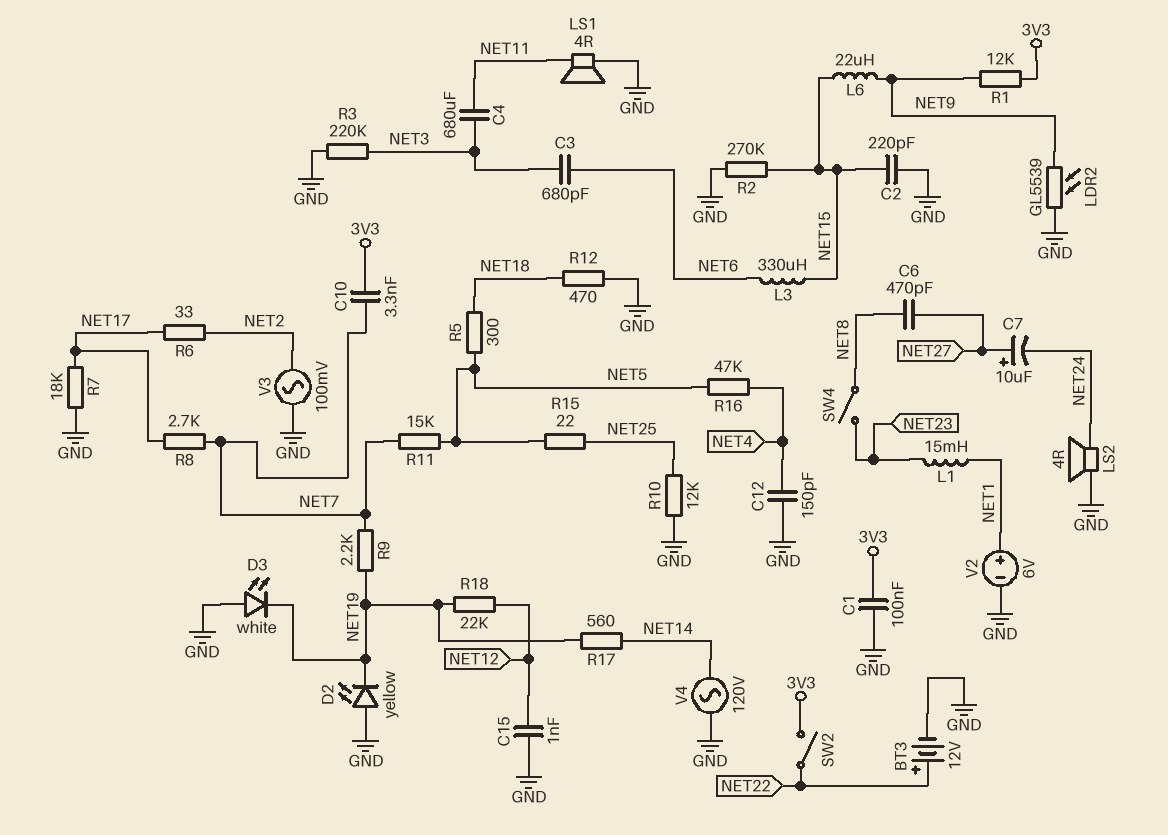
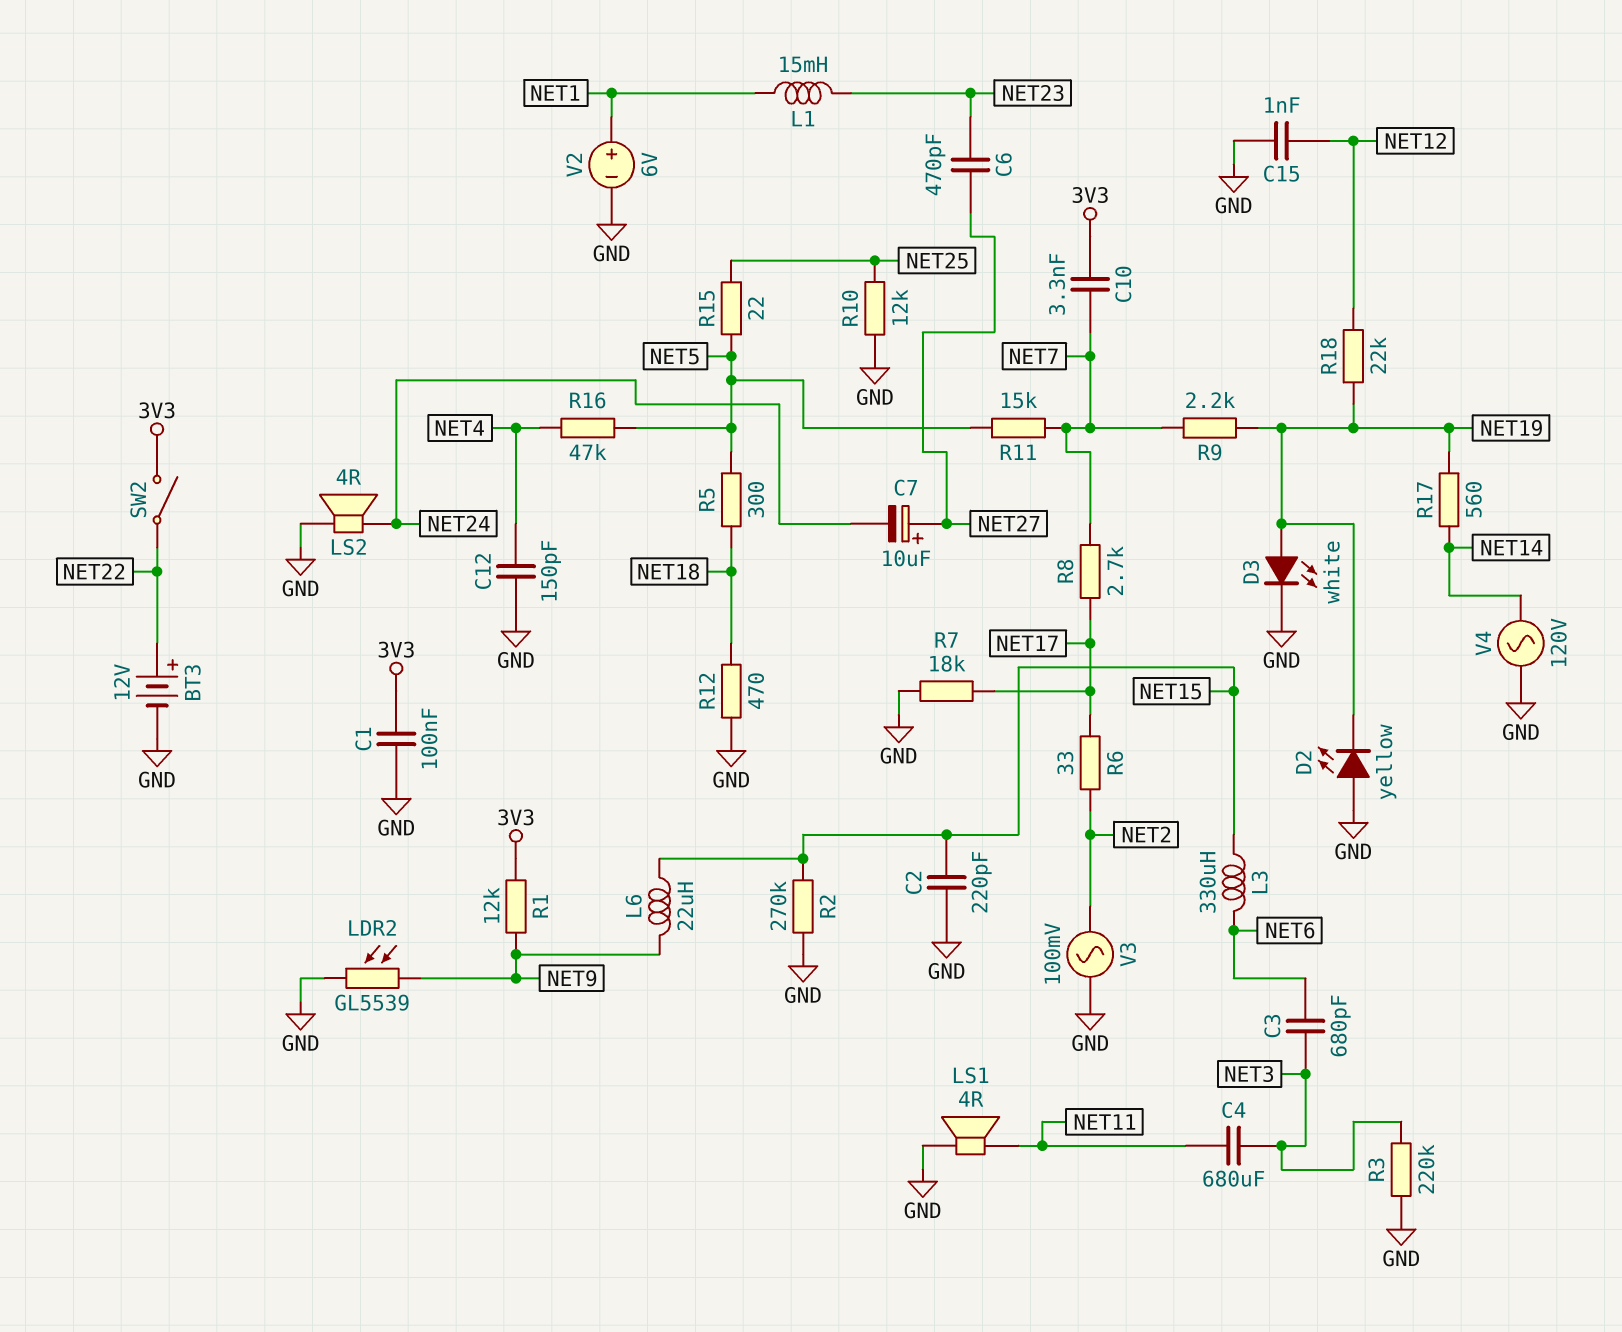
C6: 470pF (NET8, NET27) -> 470pF (NET23, NET27)
D3: LED white (A GND, K NET19) -> LED white (A NET19, K GND)
SW4: switch (NET8, NET23) -> none

